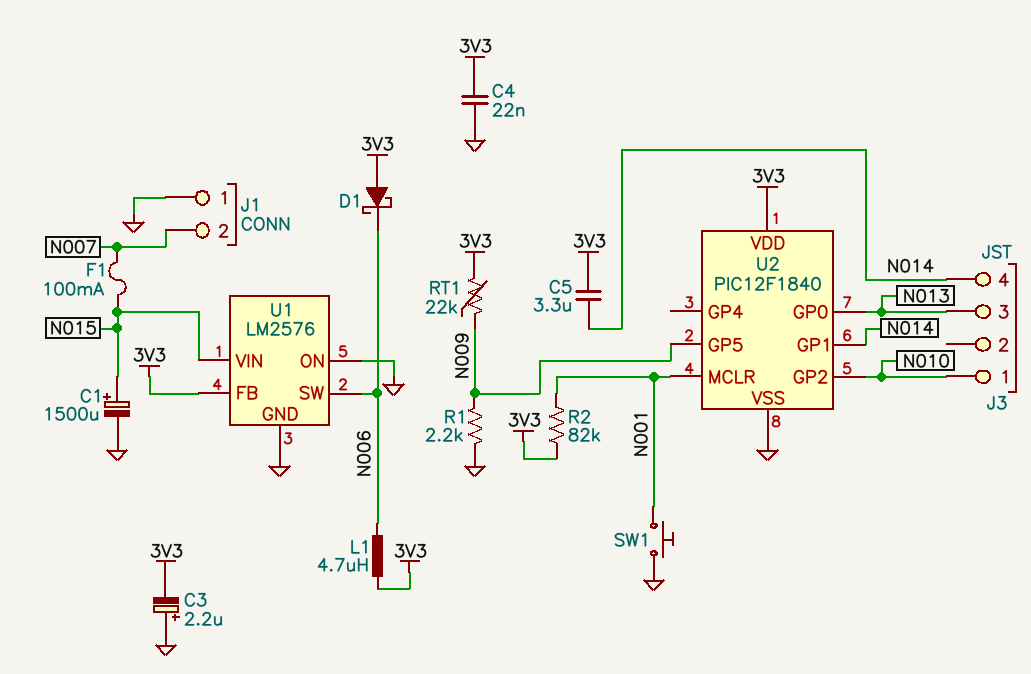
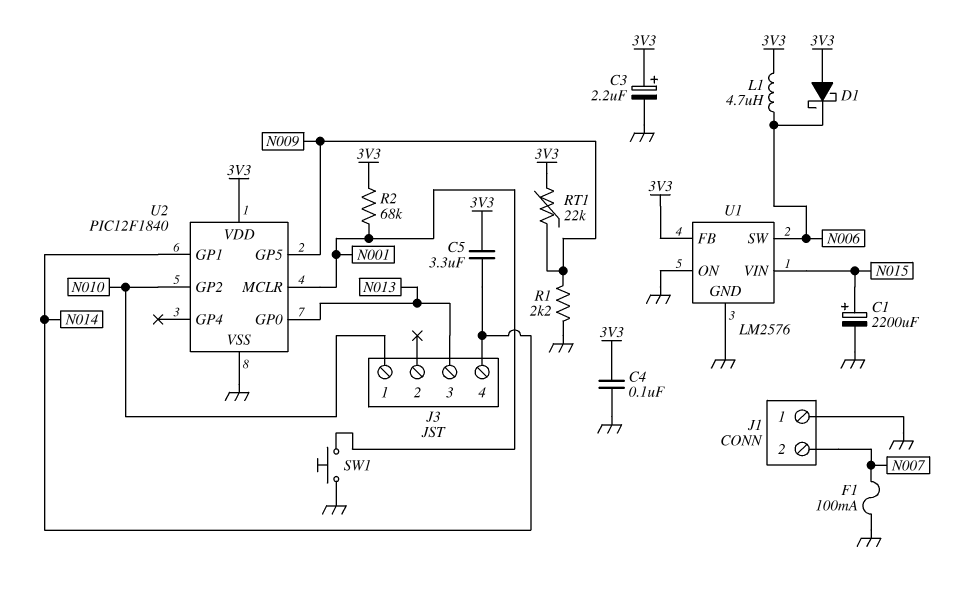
C1: 1500uF (plus N015, minus GND) -> 2200uF (plus N015, minus GND)
C3: 2.2uF (plus GND, minus 3V3) -> 2.2uF (plus 3V3, minus GND)
C4: 22nF (3V3, GND) -> 100nF (3V3, GND)
F1: 100mA (N007, N015) -> 100mA (GND, N007)
R2: 82k (3V3, N001) -> 68k (3V3, N001)

